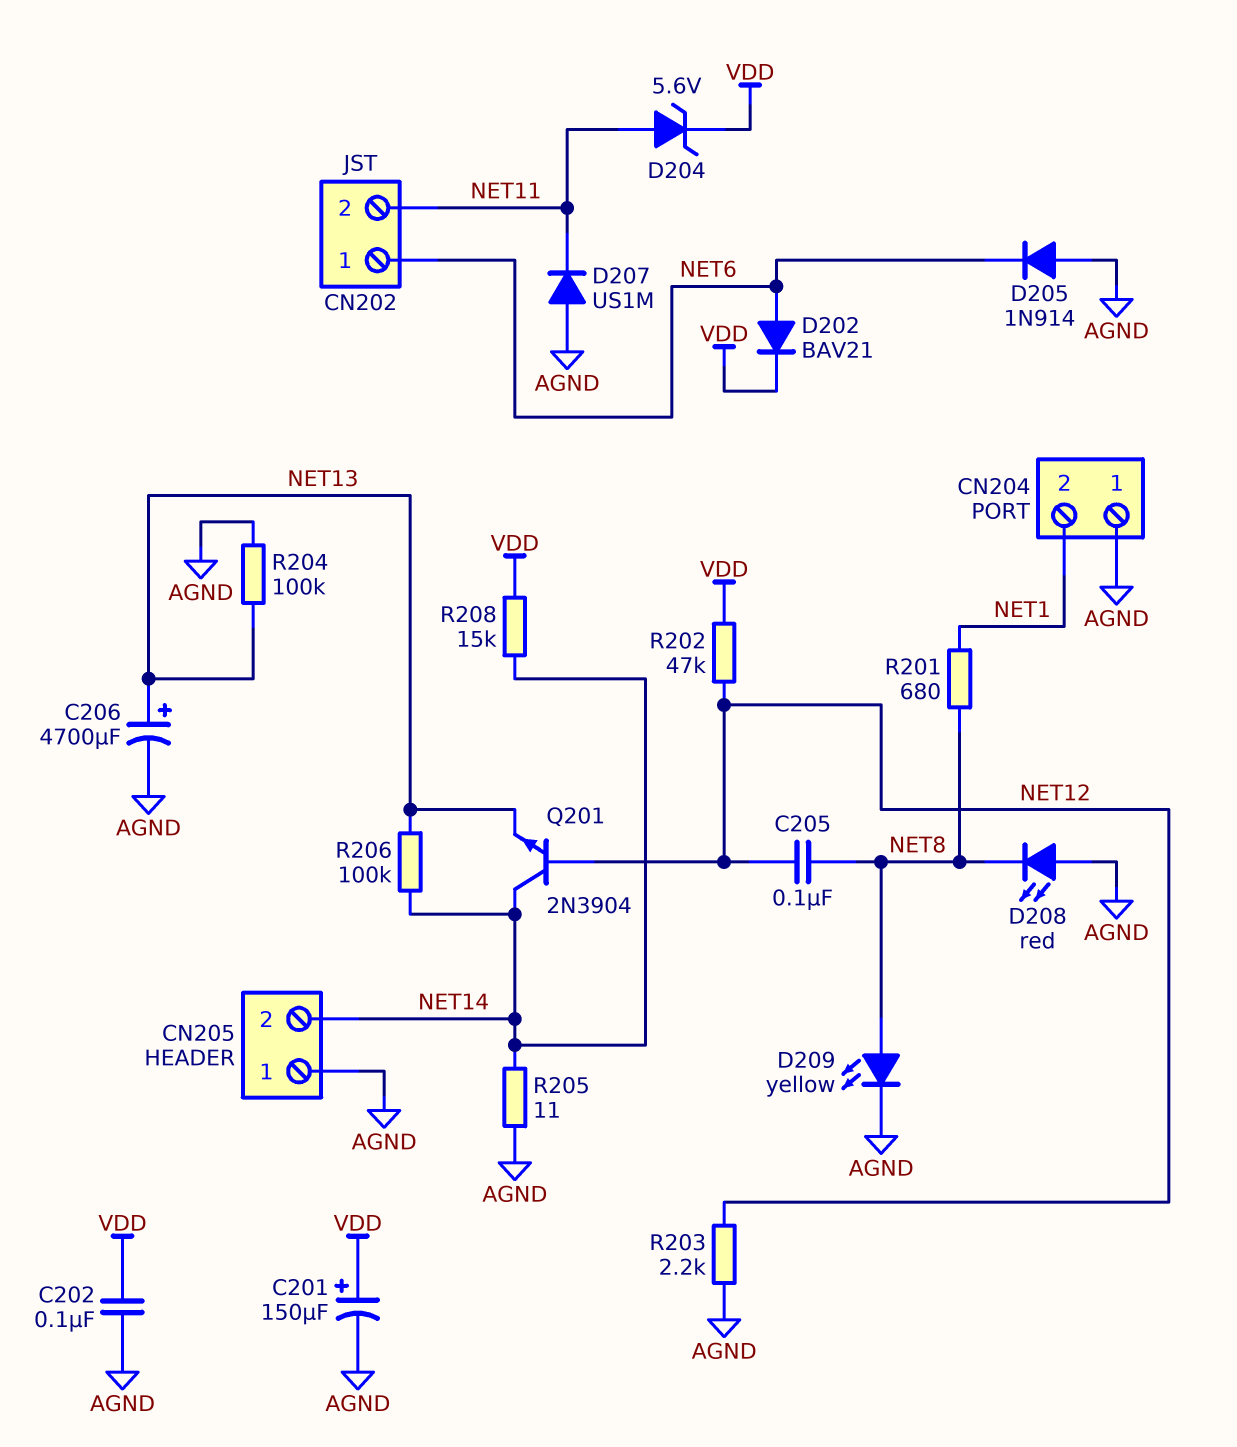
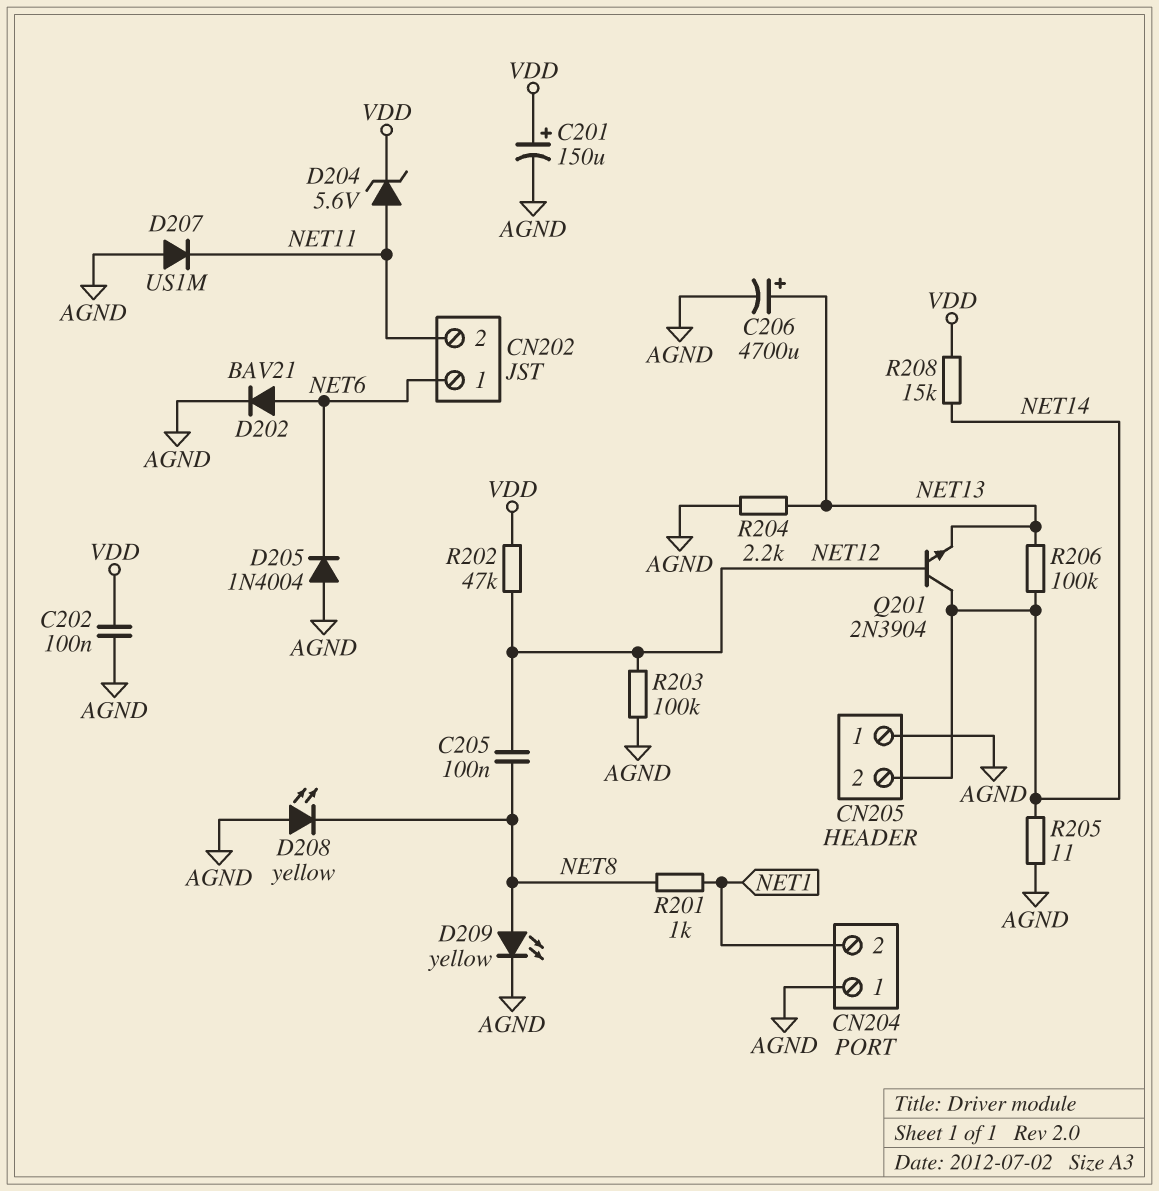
D202: diode BAV21 (A NET6, K VDD) -> diode BAV21 (A NET6, K AGND)
D205: diode 1N914 (A AGND, K NET6) -> diode 1N4004 (A AGND, K NET6)
D208: LED red (A AGND, K NET8) -> LED yellow (A AGND, K NET8)
R201: 680 (NET1, NET8) -> 1k (NET1, NET8)
R203: 2.2k (AGND, NET12) -> 100k (AGND, NET12)
R204: 100k (AGND, NET13) -> 2.2k (AGND, NET13)

